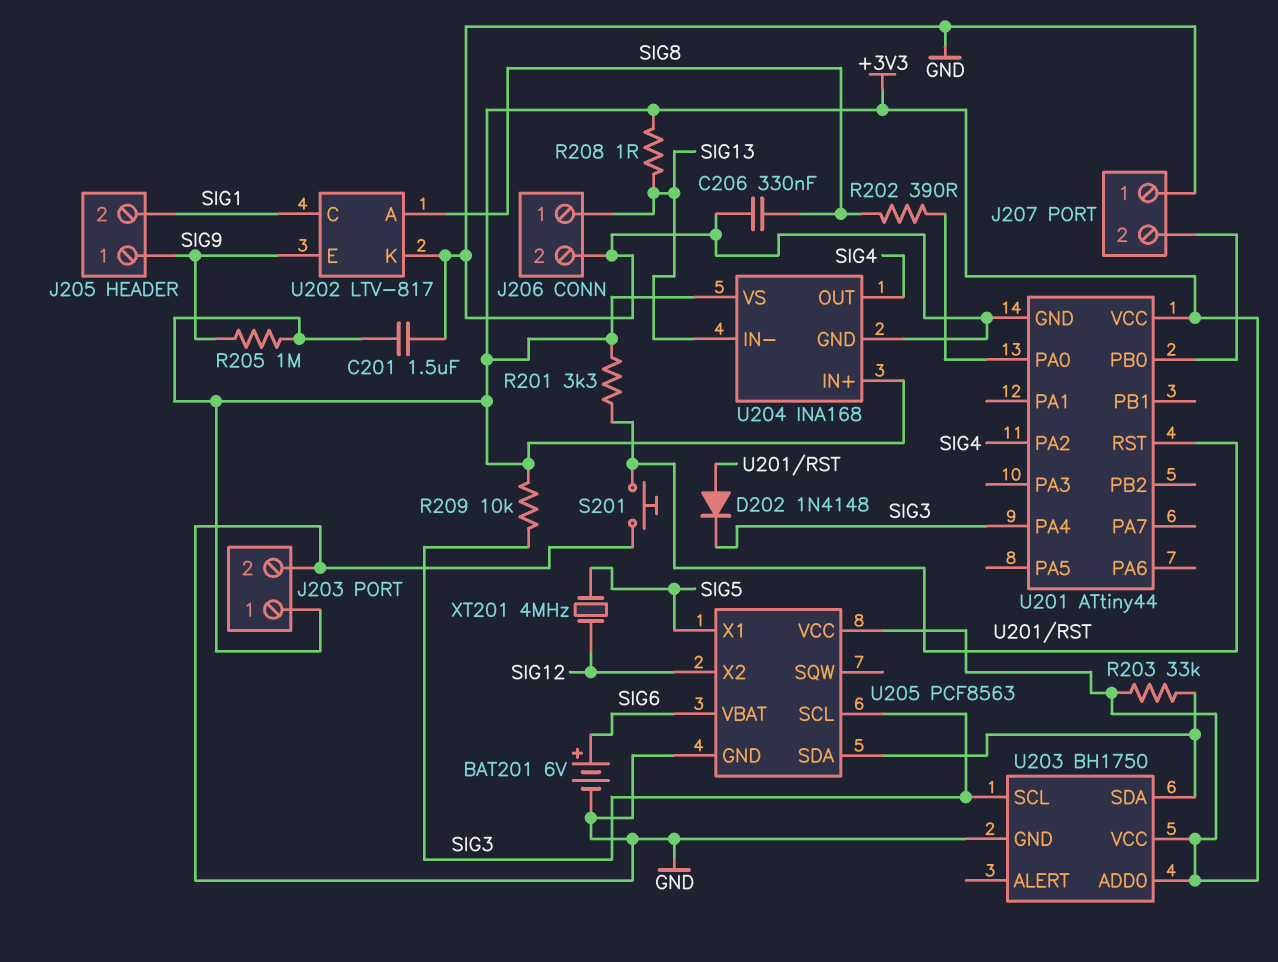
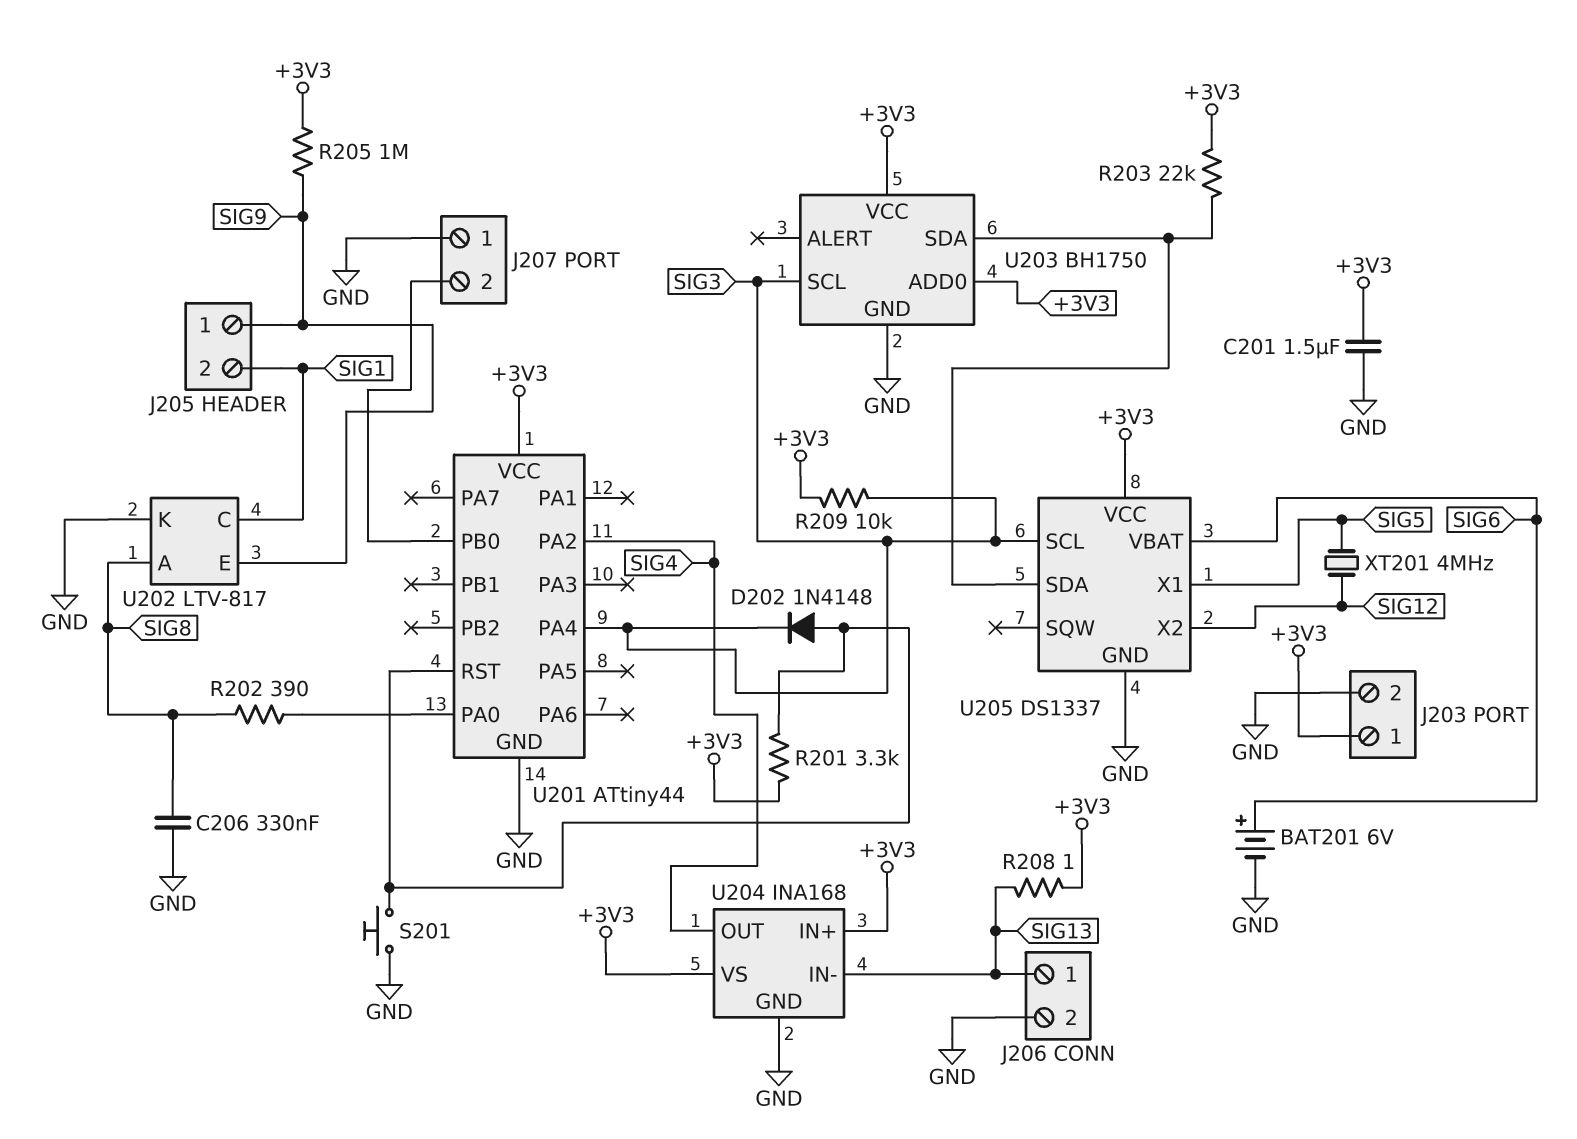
R203: 33k (+3V3, U203/SDA) -> 22k (+3V3, U203/SDA)
U205: PCF8563 -> DS1337

